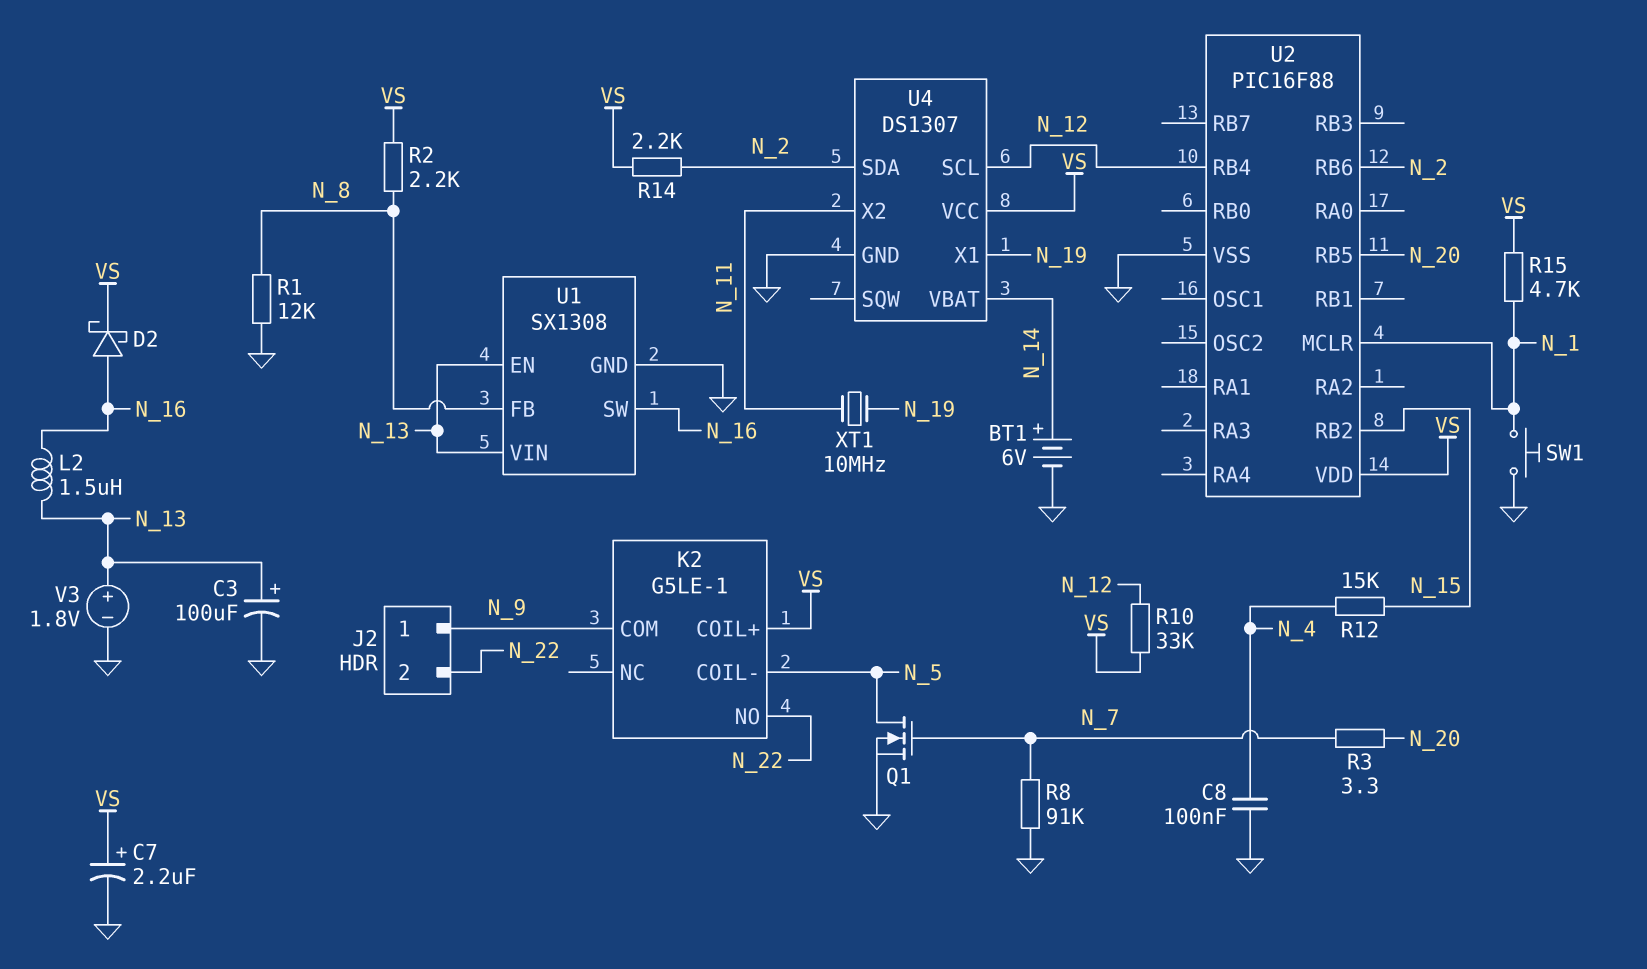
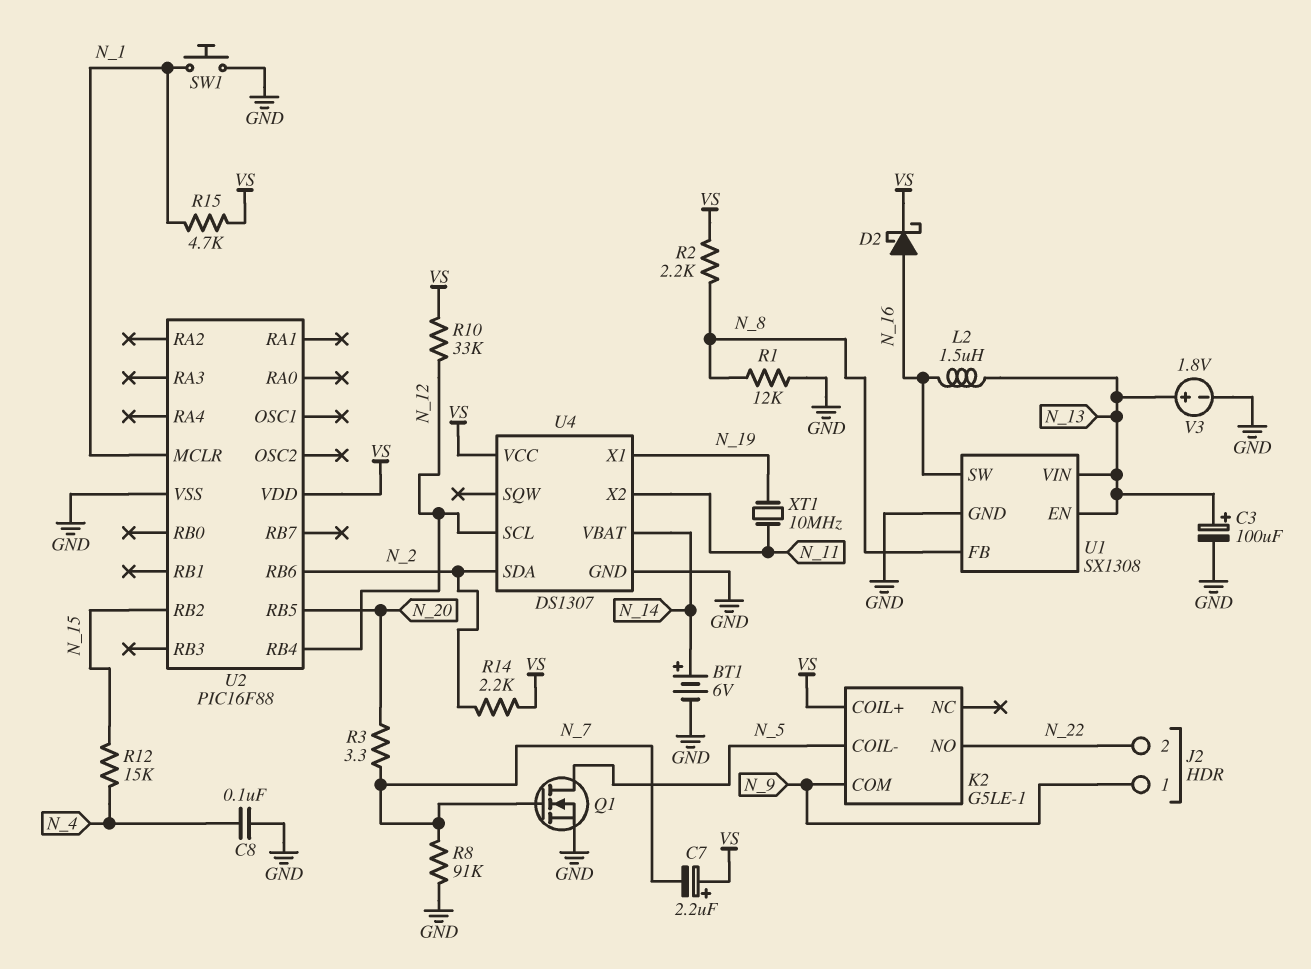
C7: 2.2uF (plus VS, minus GND) -> 2.2uF (plus VS, minus N_7)

